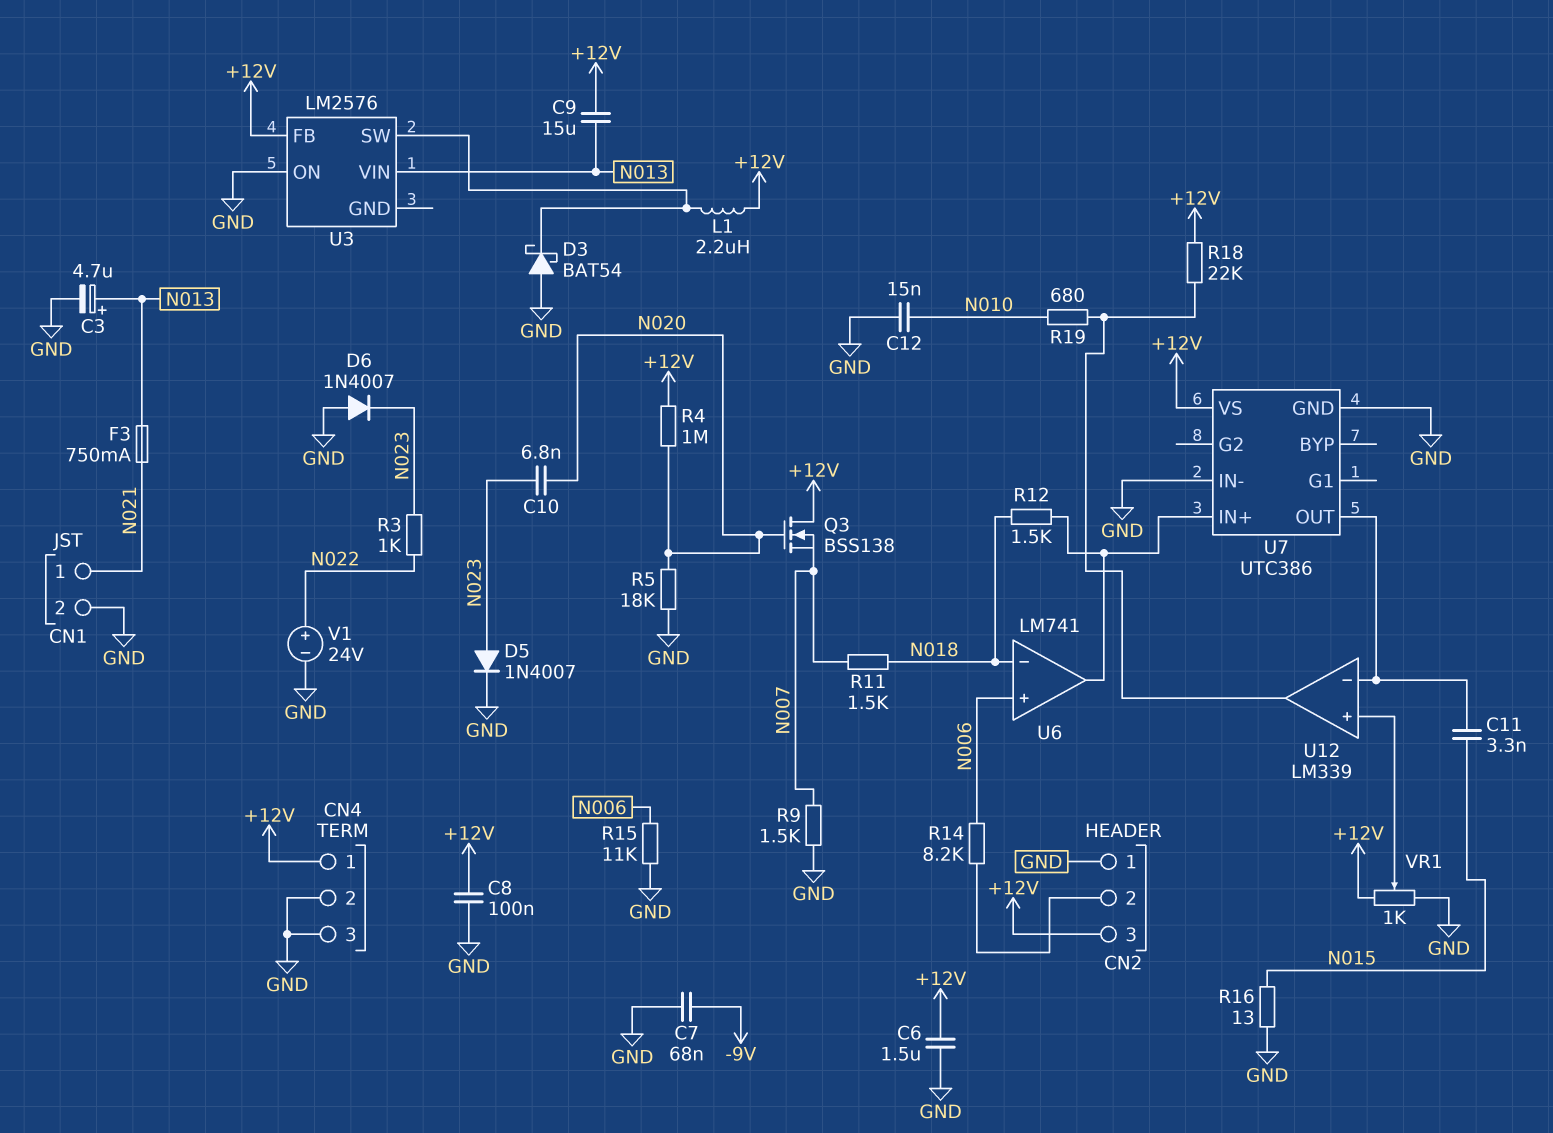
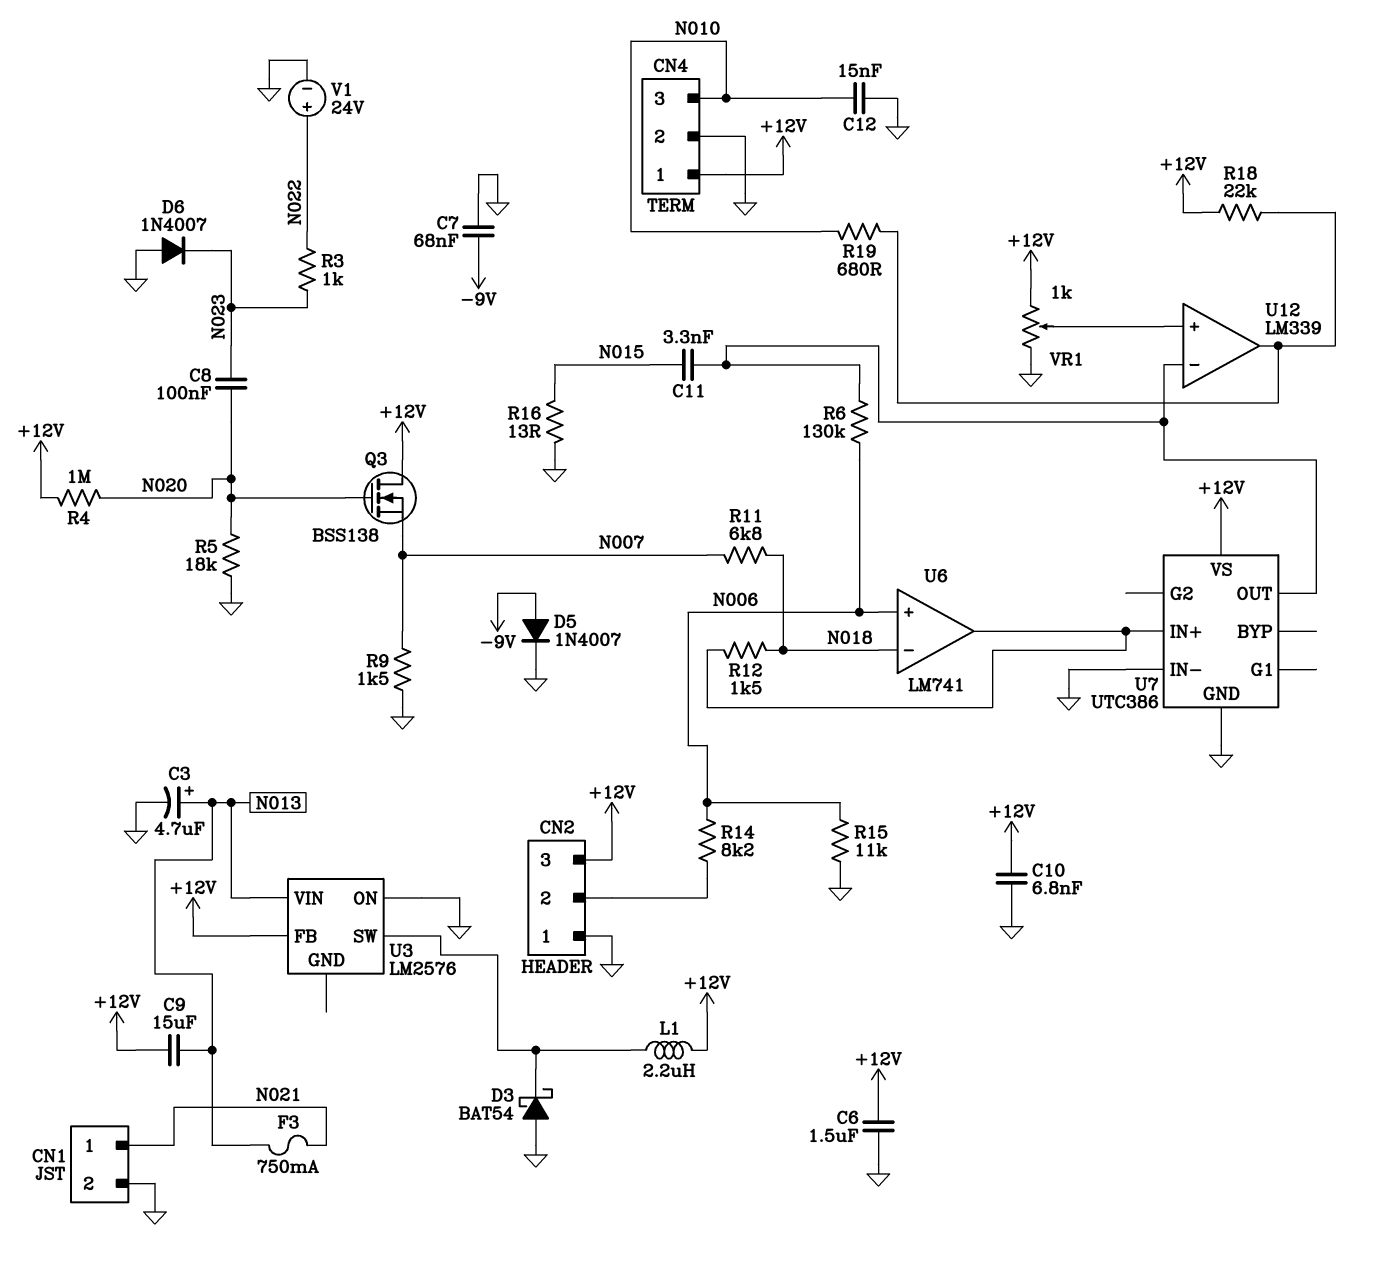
C8: 100nF (+12V, GND) -> 100nF (N020, N023)
C10: 6.8nF (N020, N023) -> 6.8nF (+12V, GND)
CN4 pin 3: GND -> N010
D5: diode 1N4007 (A N023, K GND) -> diode 1N4007 (A -9V, K GND)
R6: none -> 130k (N006, U7/OUT)
R11: 1.5k (N007, N018) -> 6.8k (N007, N018)

